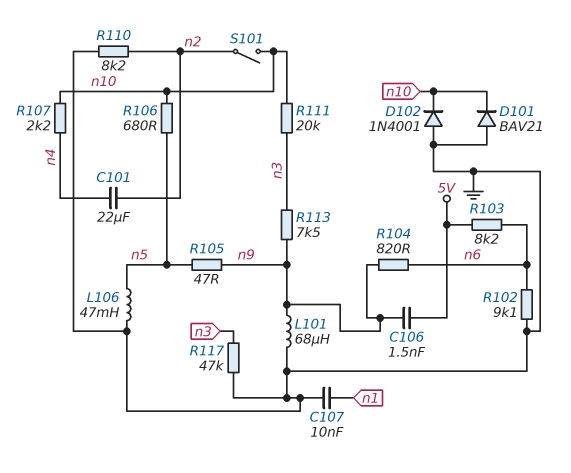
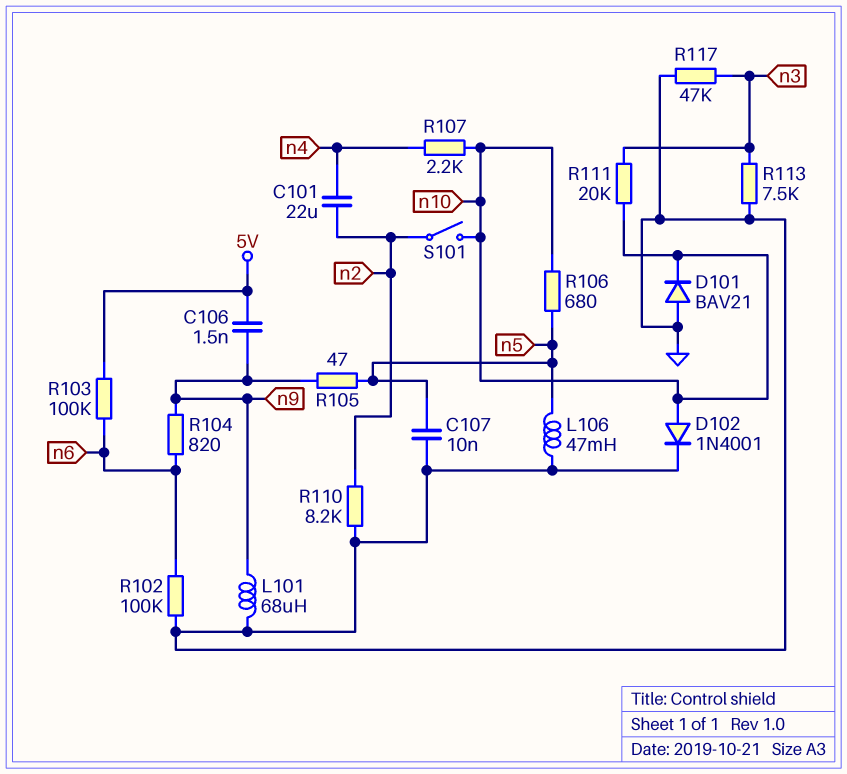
C107: 10nF (GND, n1) -> 10nF (GND, n5)
D102: diode 1N4001 (A GND, K n10) -> diode 1N4001 (A n10, K GND)
R102: 9.1k (GND, n6) -> 100k (GND, n6)
R103: 8.2k (5V, n6) -> 100k (5V, n6)
R113: 7.5k (n3, n9) -> 7.5k (GND, n3)

